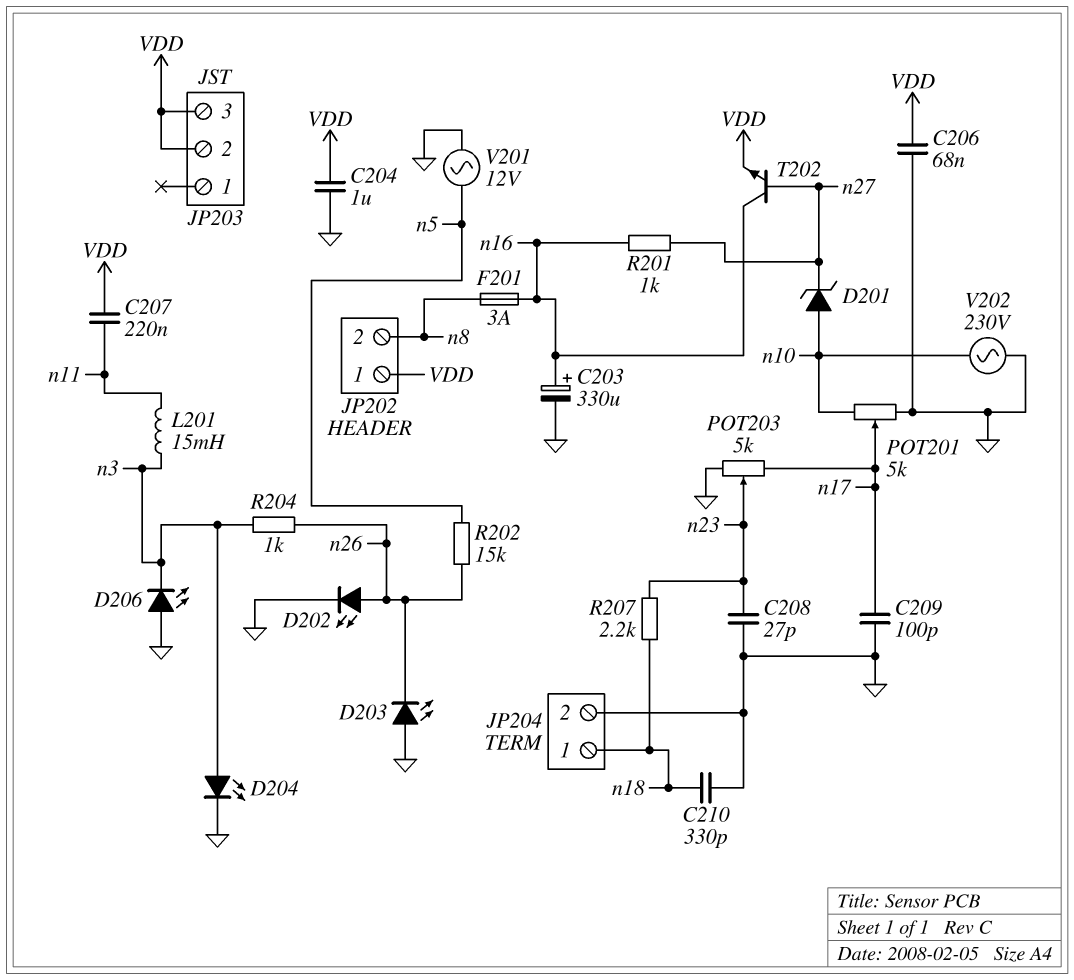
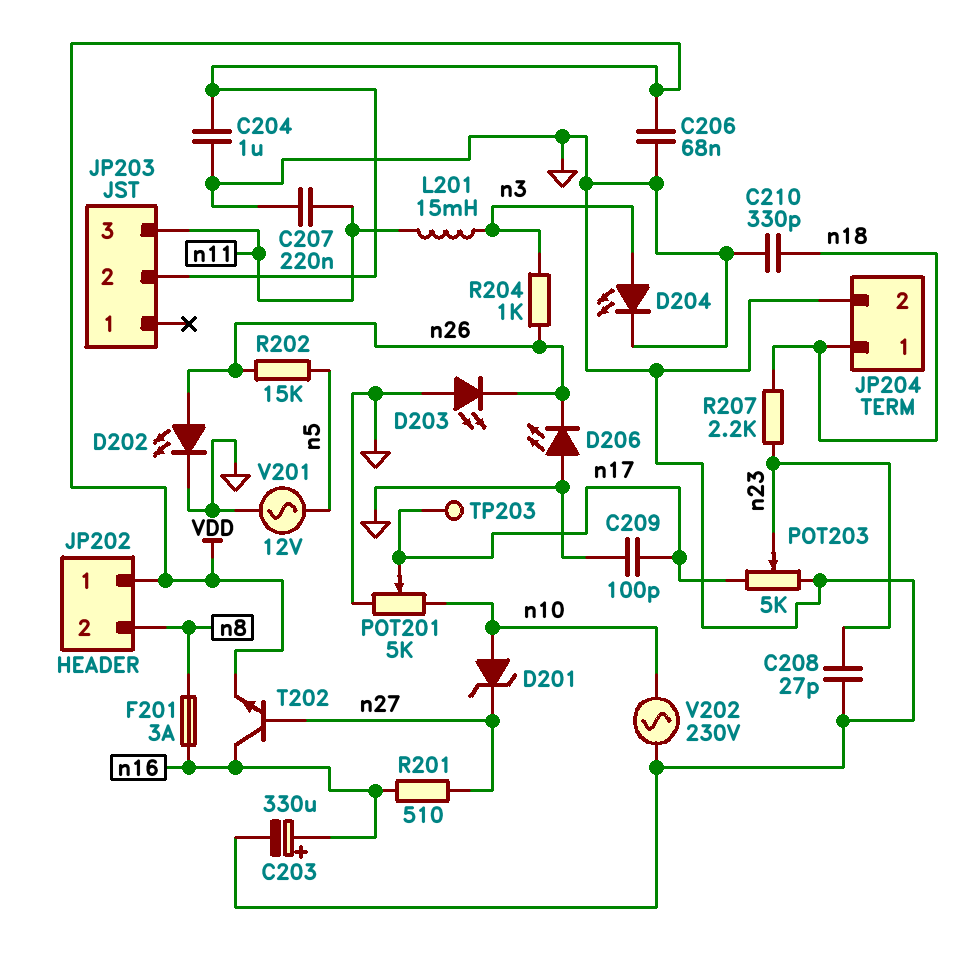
C207: 220nF (VDD, n11) -> 220nF (GND, n11)
D206: LED (A GND, K n3) -> LED (A GND, K n26)
JP203 pin 3: VDD -> n11
R201: 1k (n16, n27) -> 510 (n16, n27)
TP203: none -> test point (n17)

